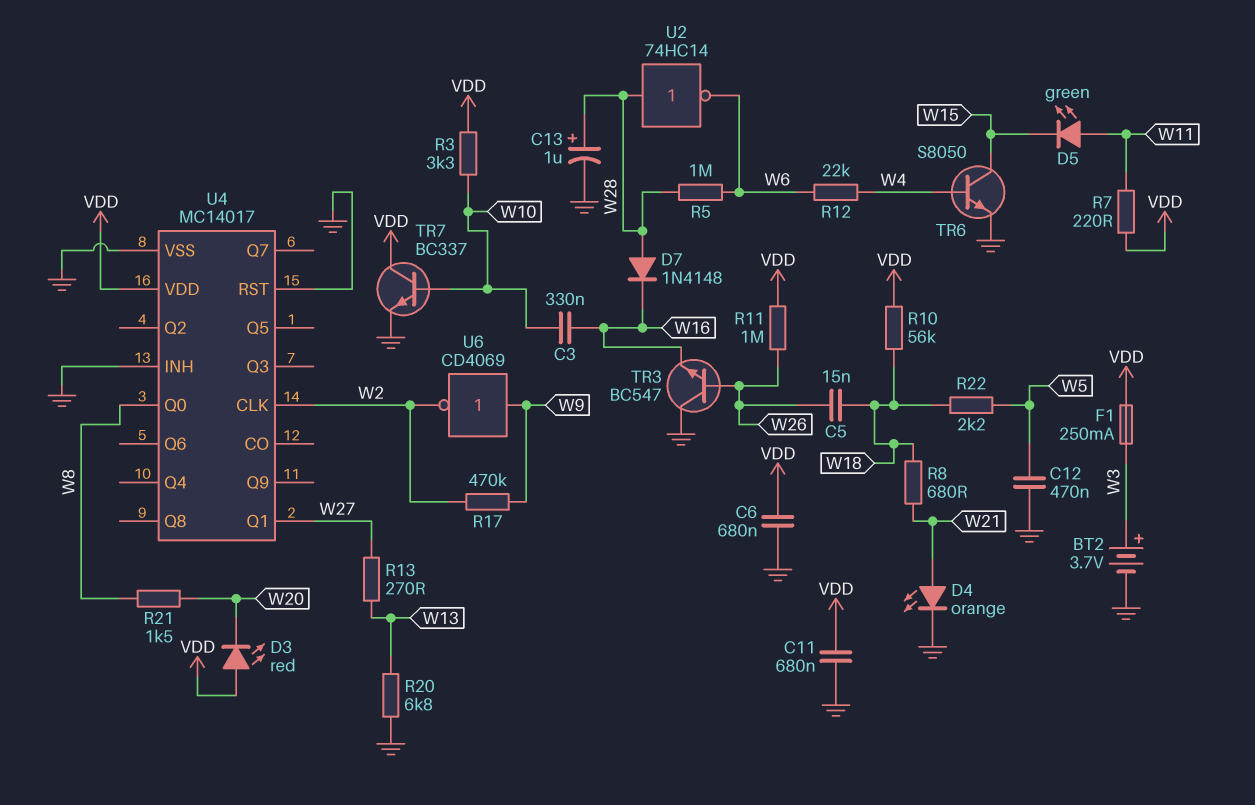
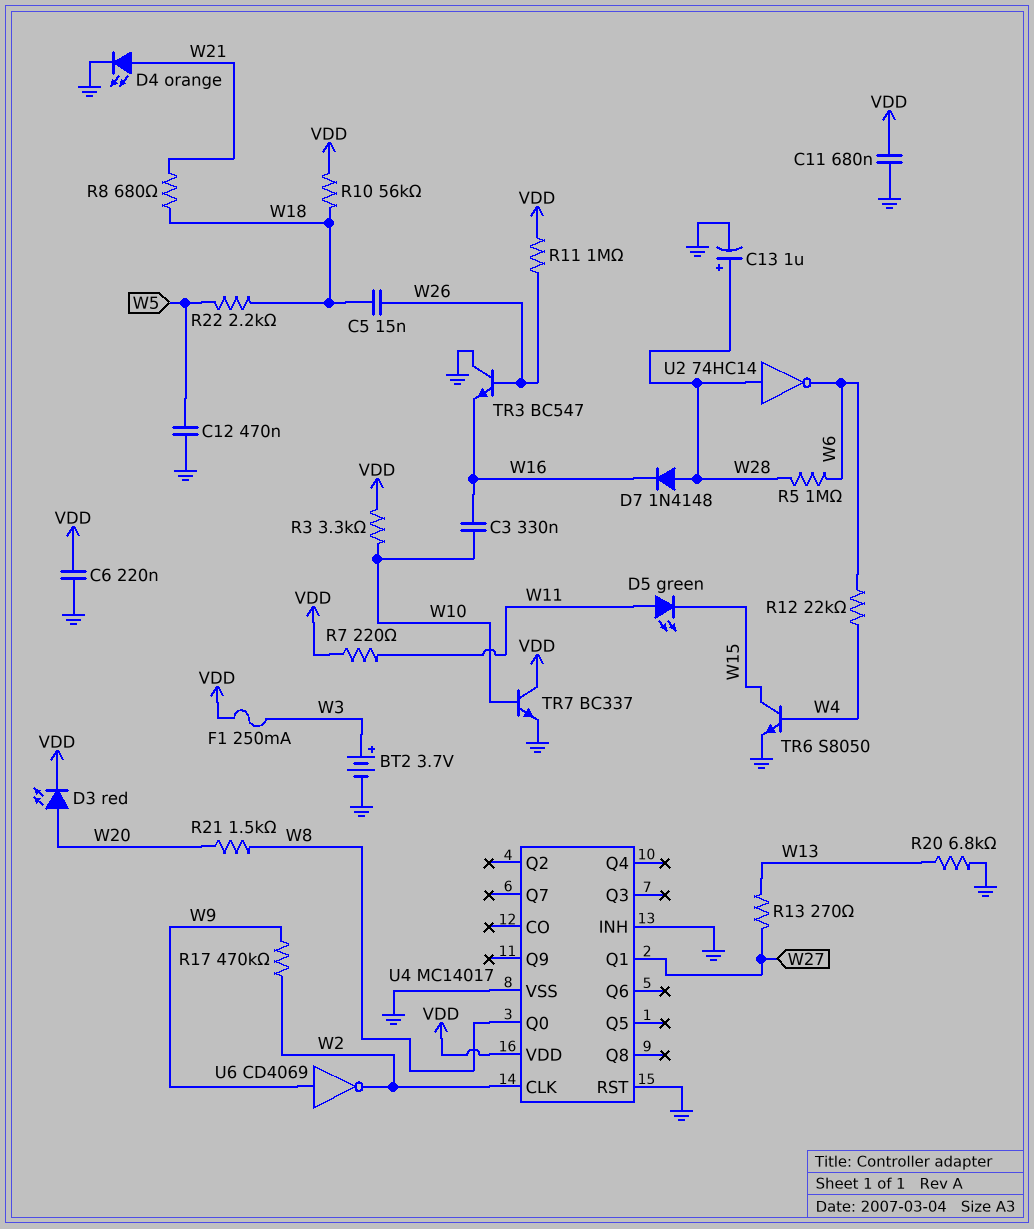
C6: 680nF (GND, VDD) -> 220nF (GND, VDD)
D3: LED red (A VDD, K W20) -> LED red (A W20, K VDD)

